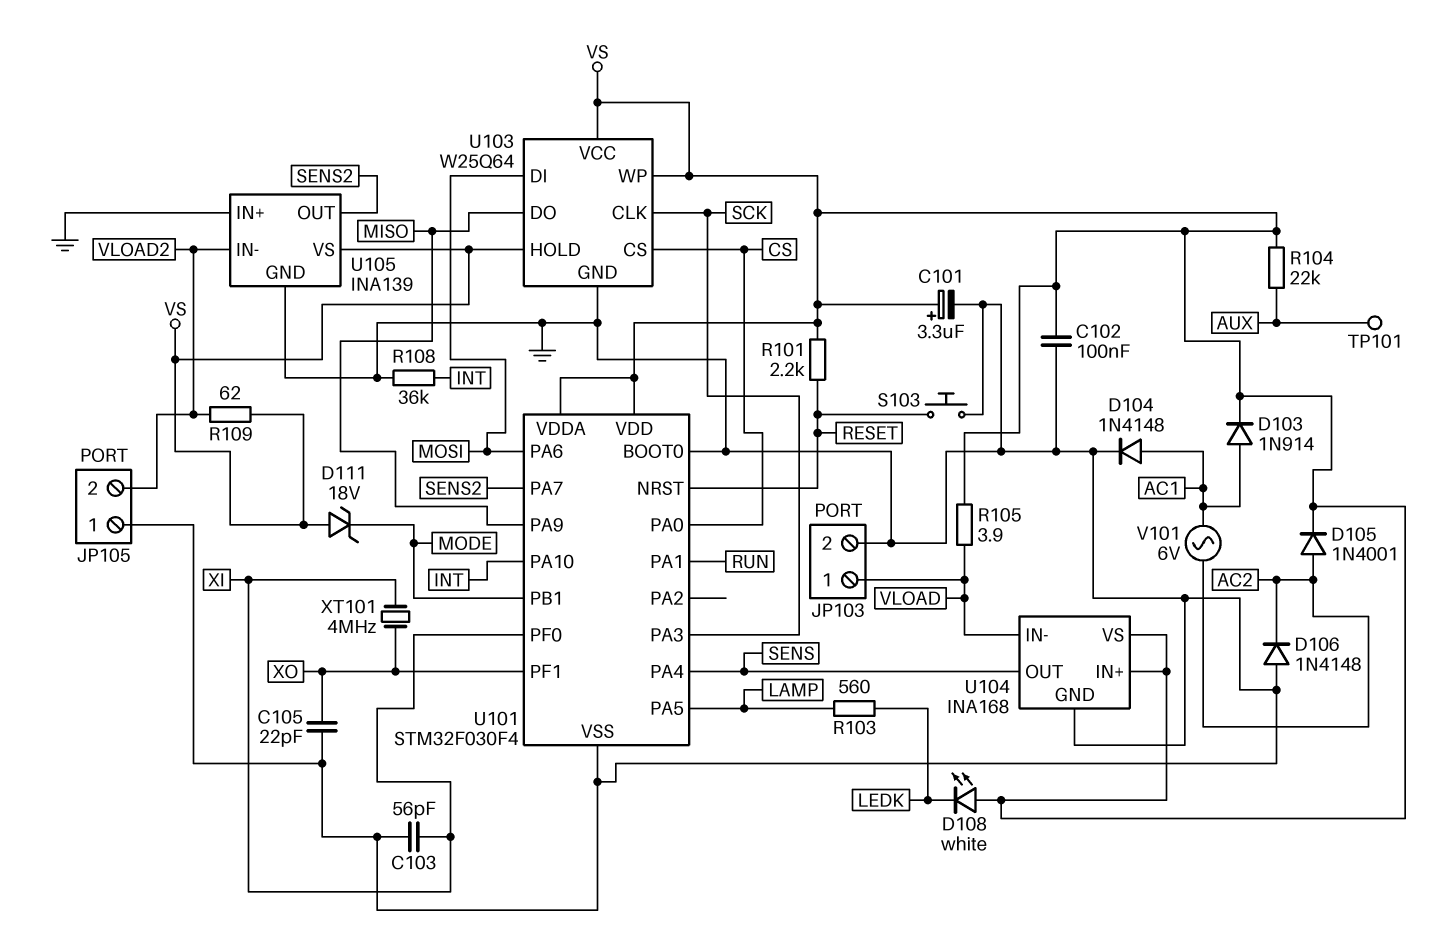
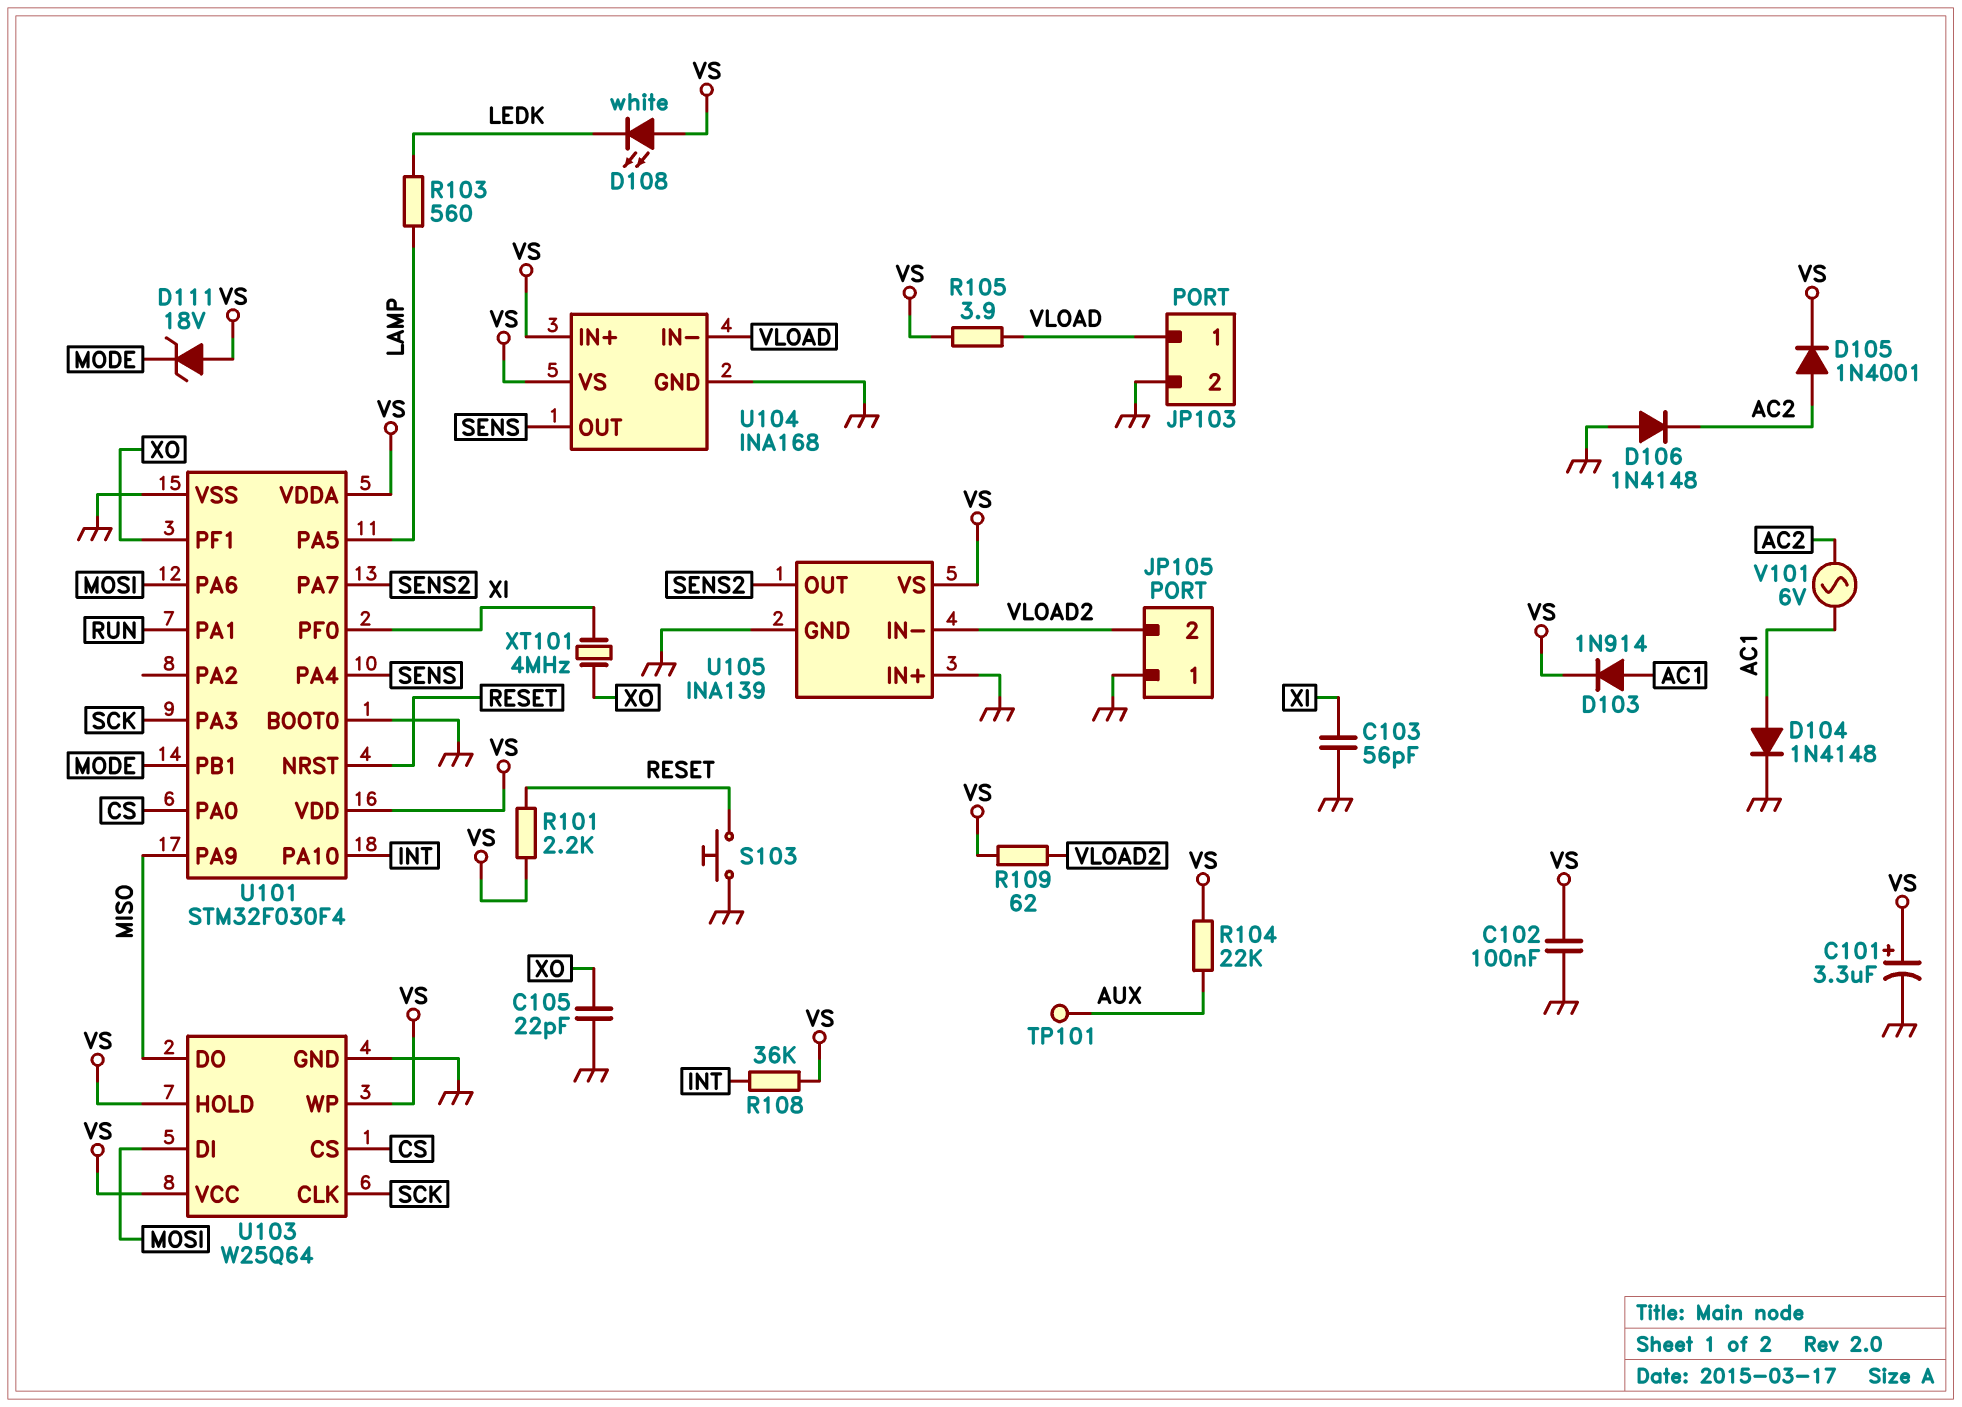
R108: 36k (GND, INT) -> 36k (INT, VS)

